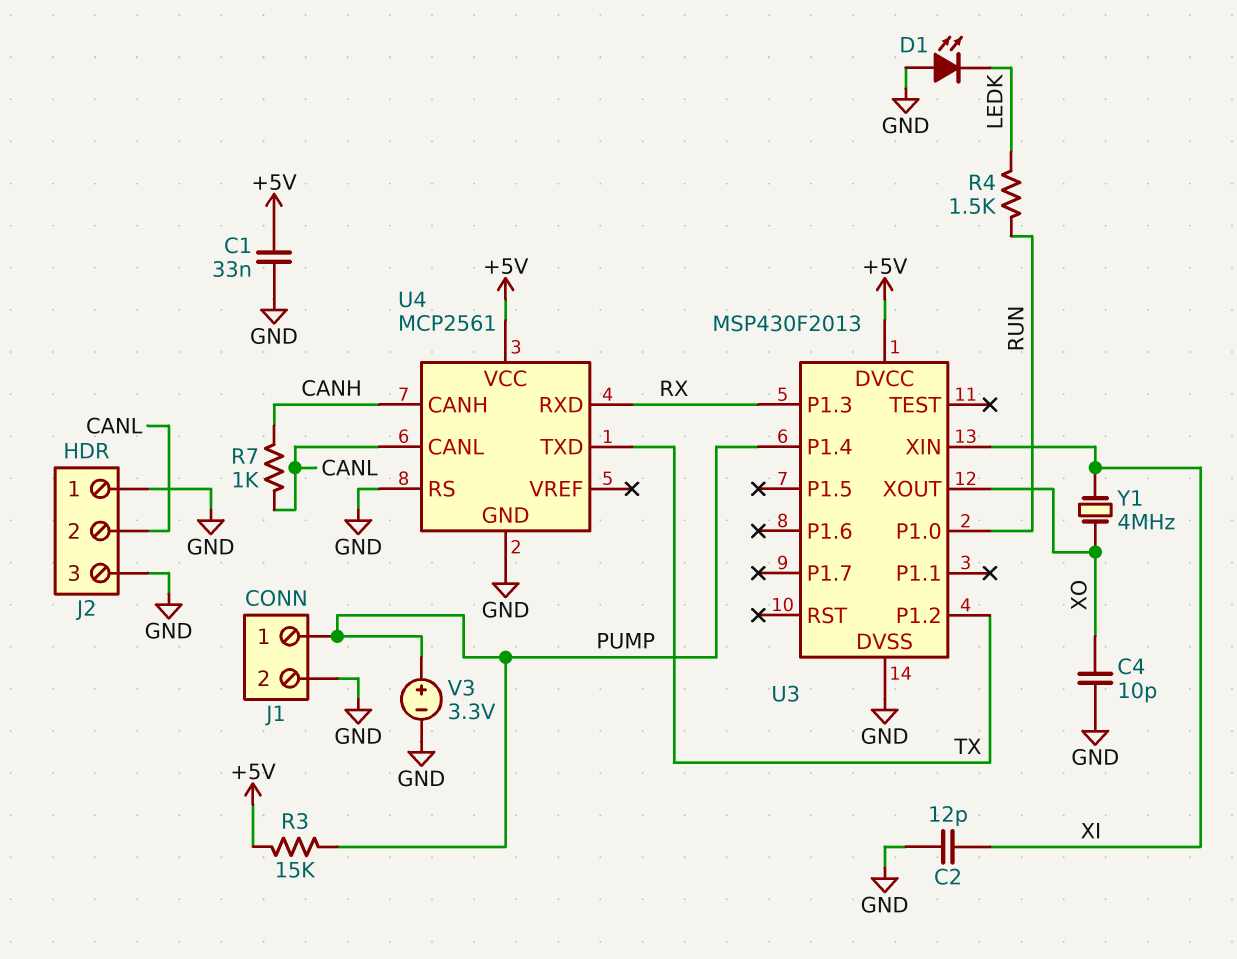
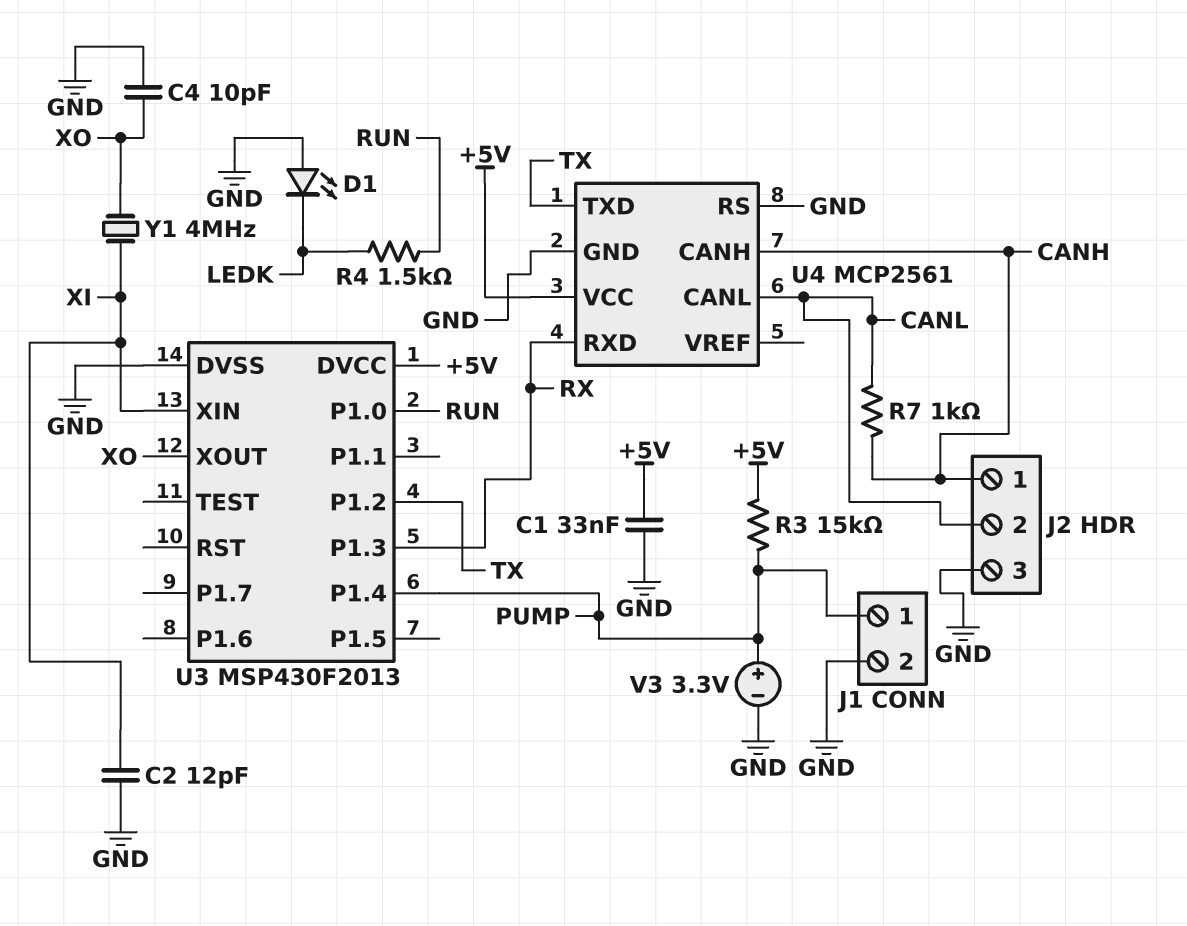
J2 pin 1: GND -> CANH

